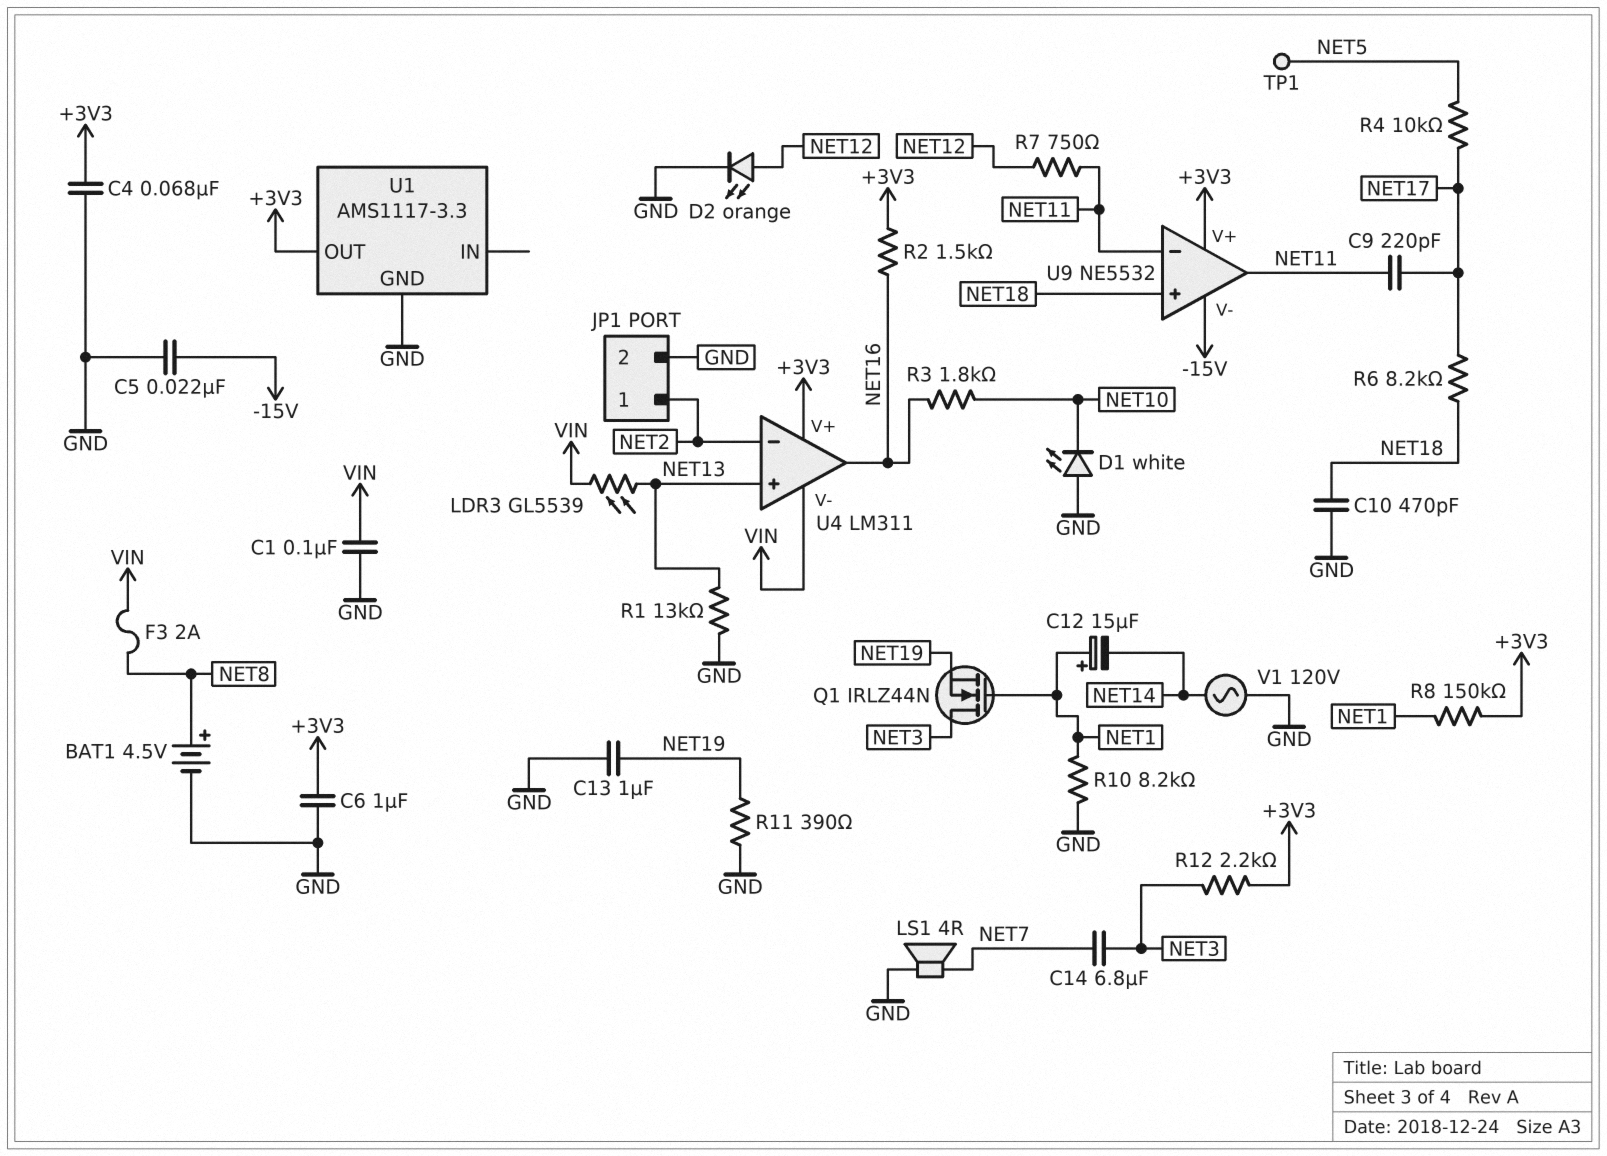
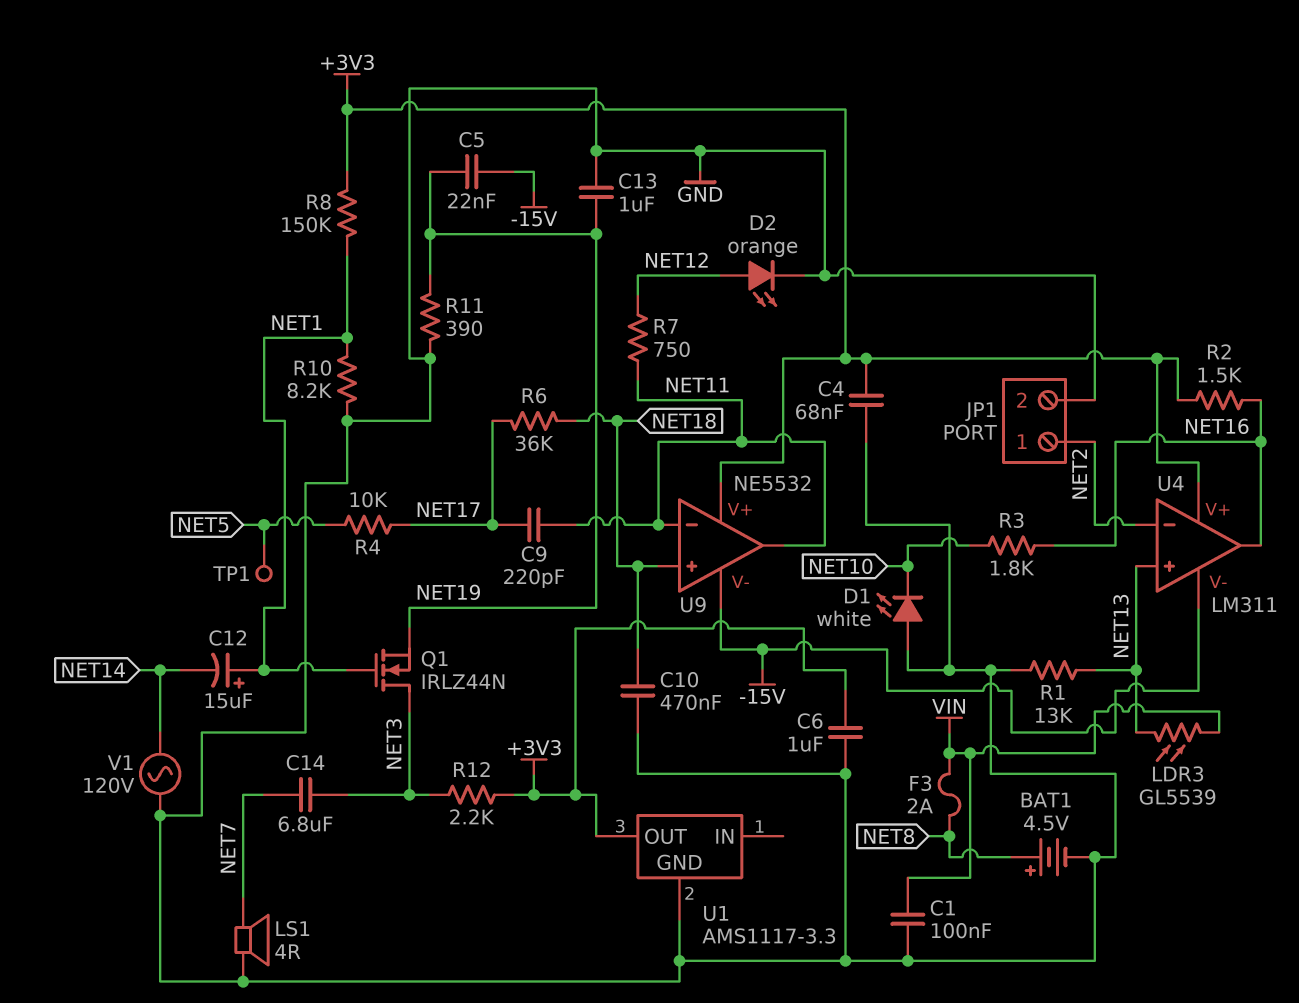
C5: 22nF (-15V, GND) -> 22nF (-15V, NET19)
C10: 470pF (GND, NET18) -> 470nF (GND, NET18)
R6: 8.2k (NET17, NET18) -> 36k (NET17, NET18)
U4 pin V-: VIN -> -15V

